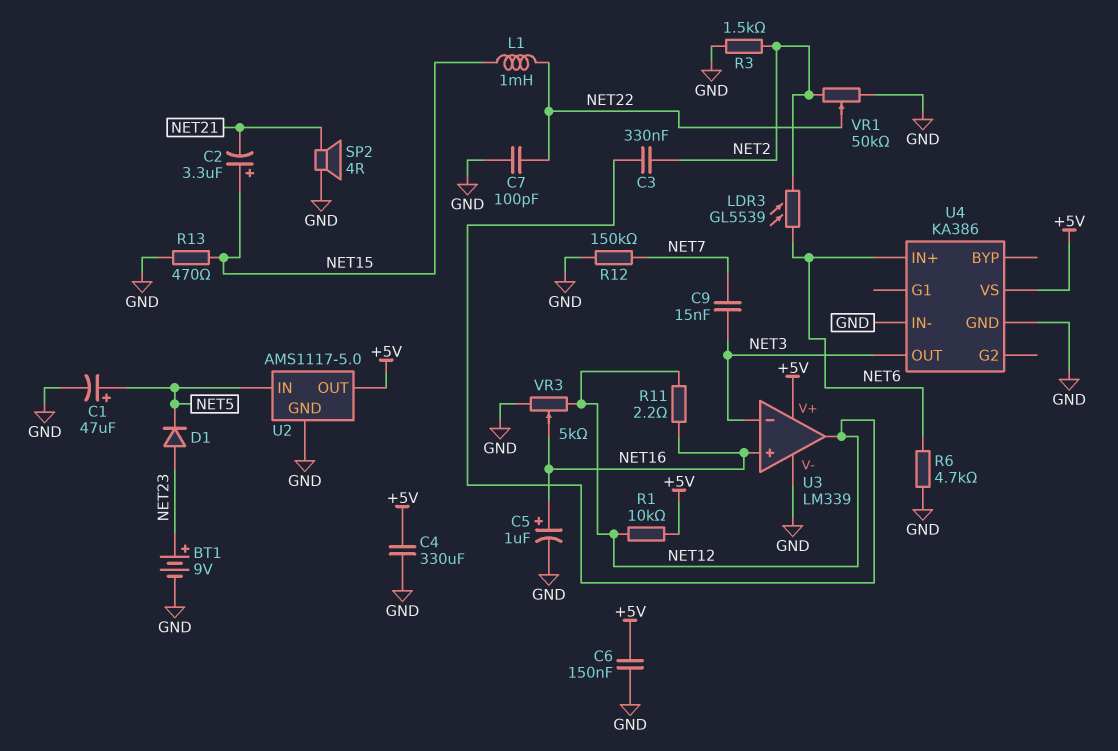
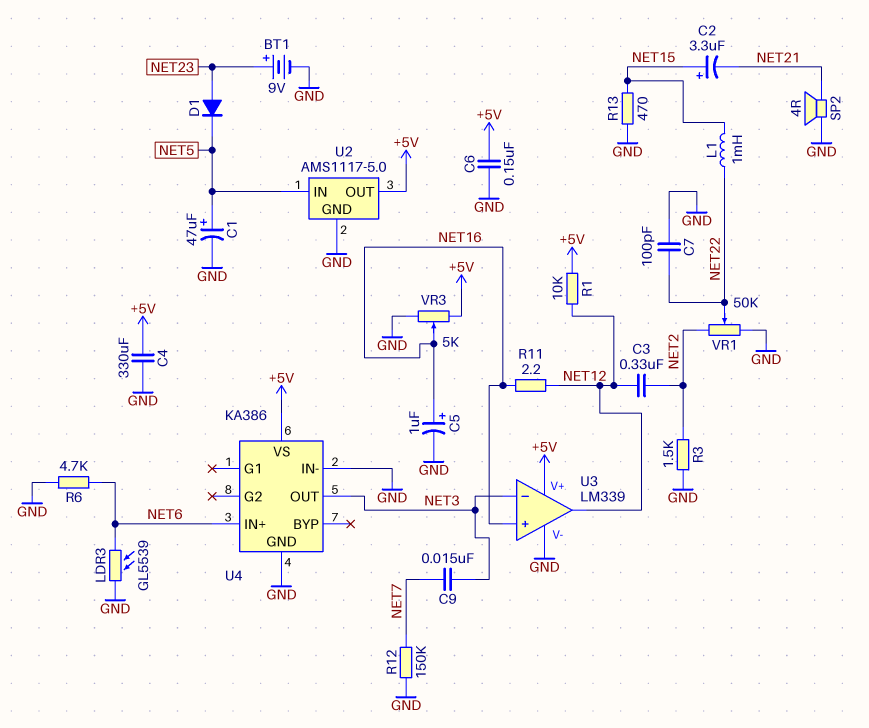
LDR3: GL5539 (NET2, NET6) -> GL5539 (GND, NET6)
VR3: 5k (GND, NET12, wiper NET16) -> 5k (+5V, GND, wiper NET16)

